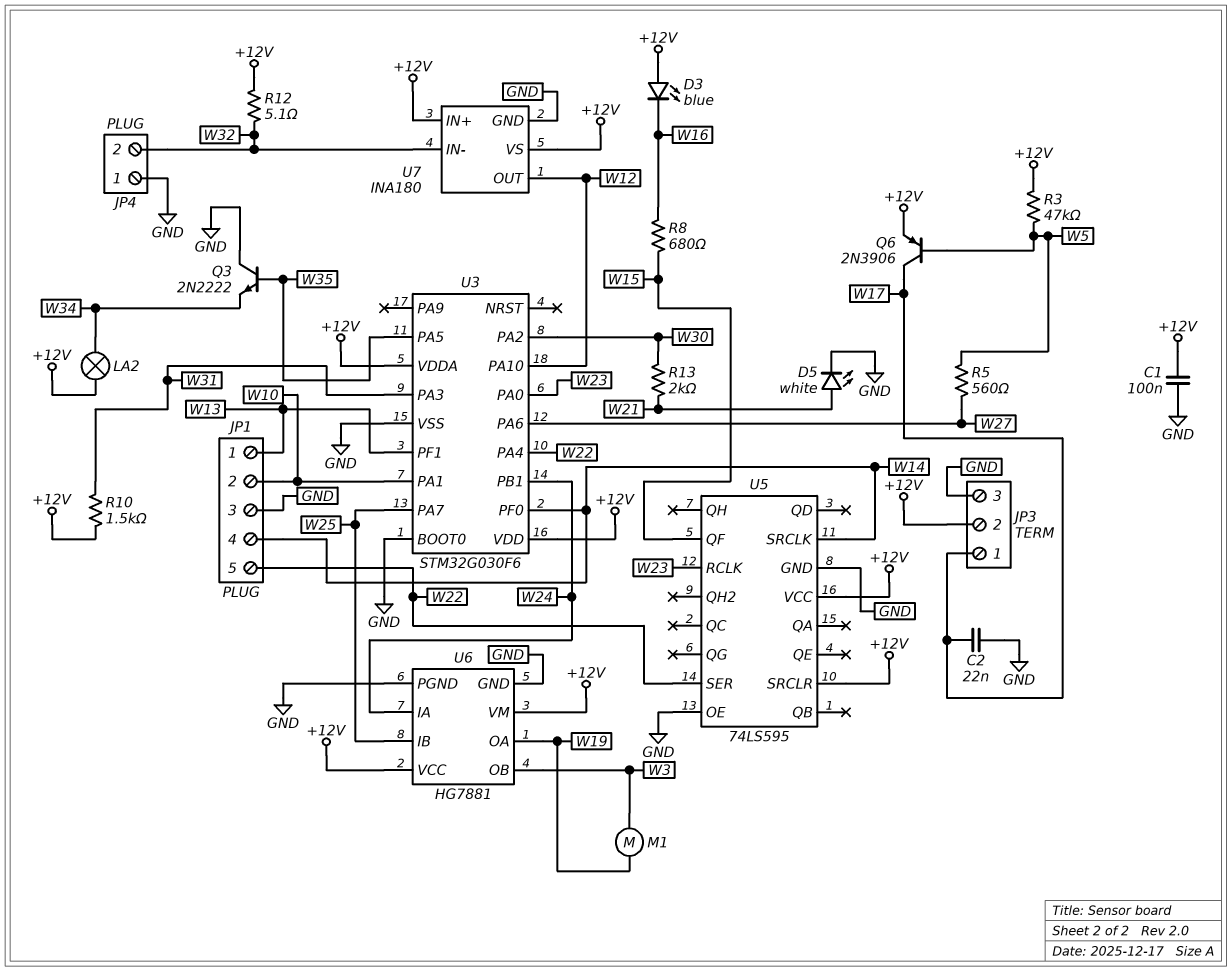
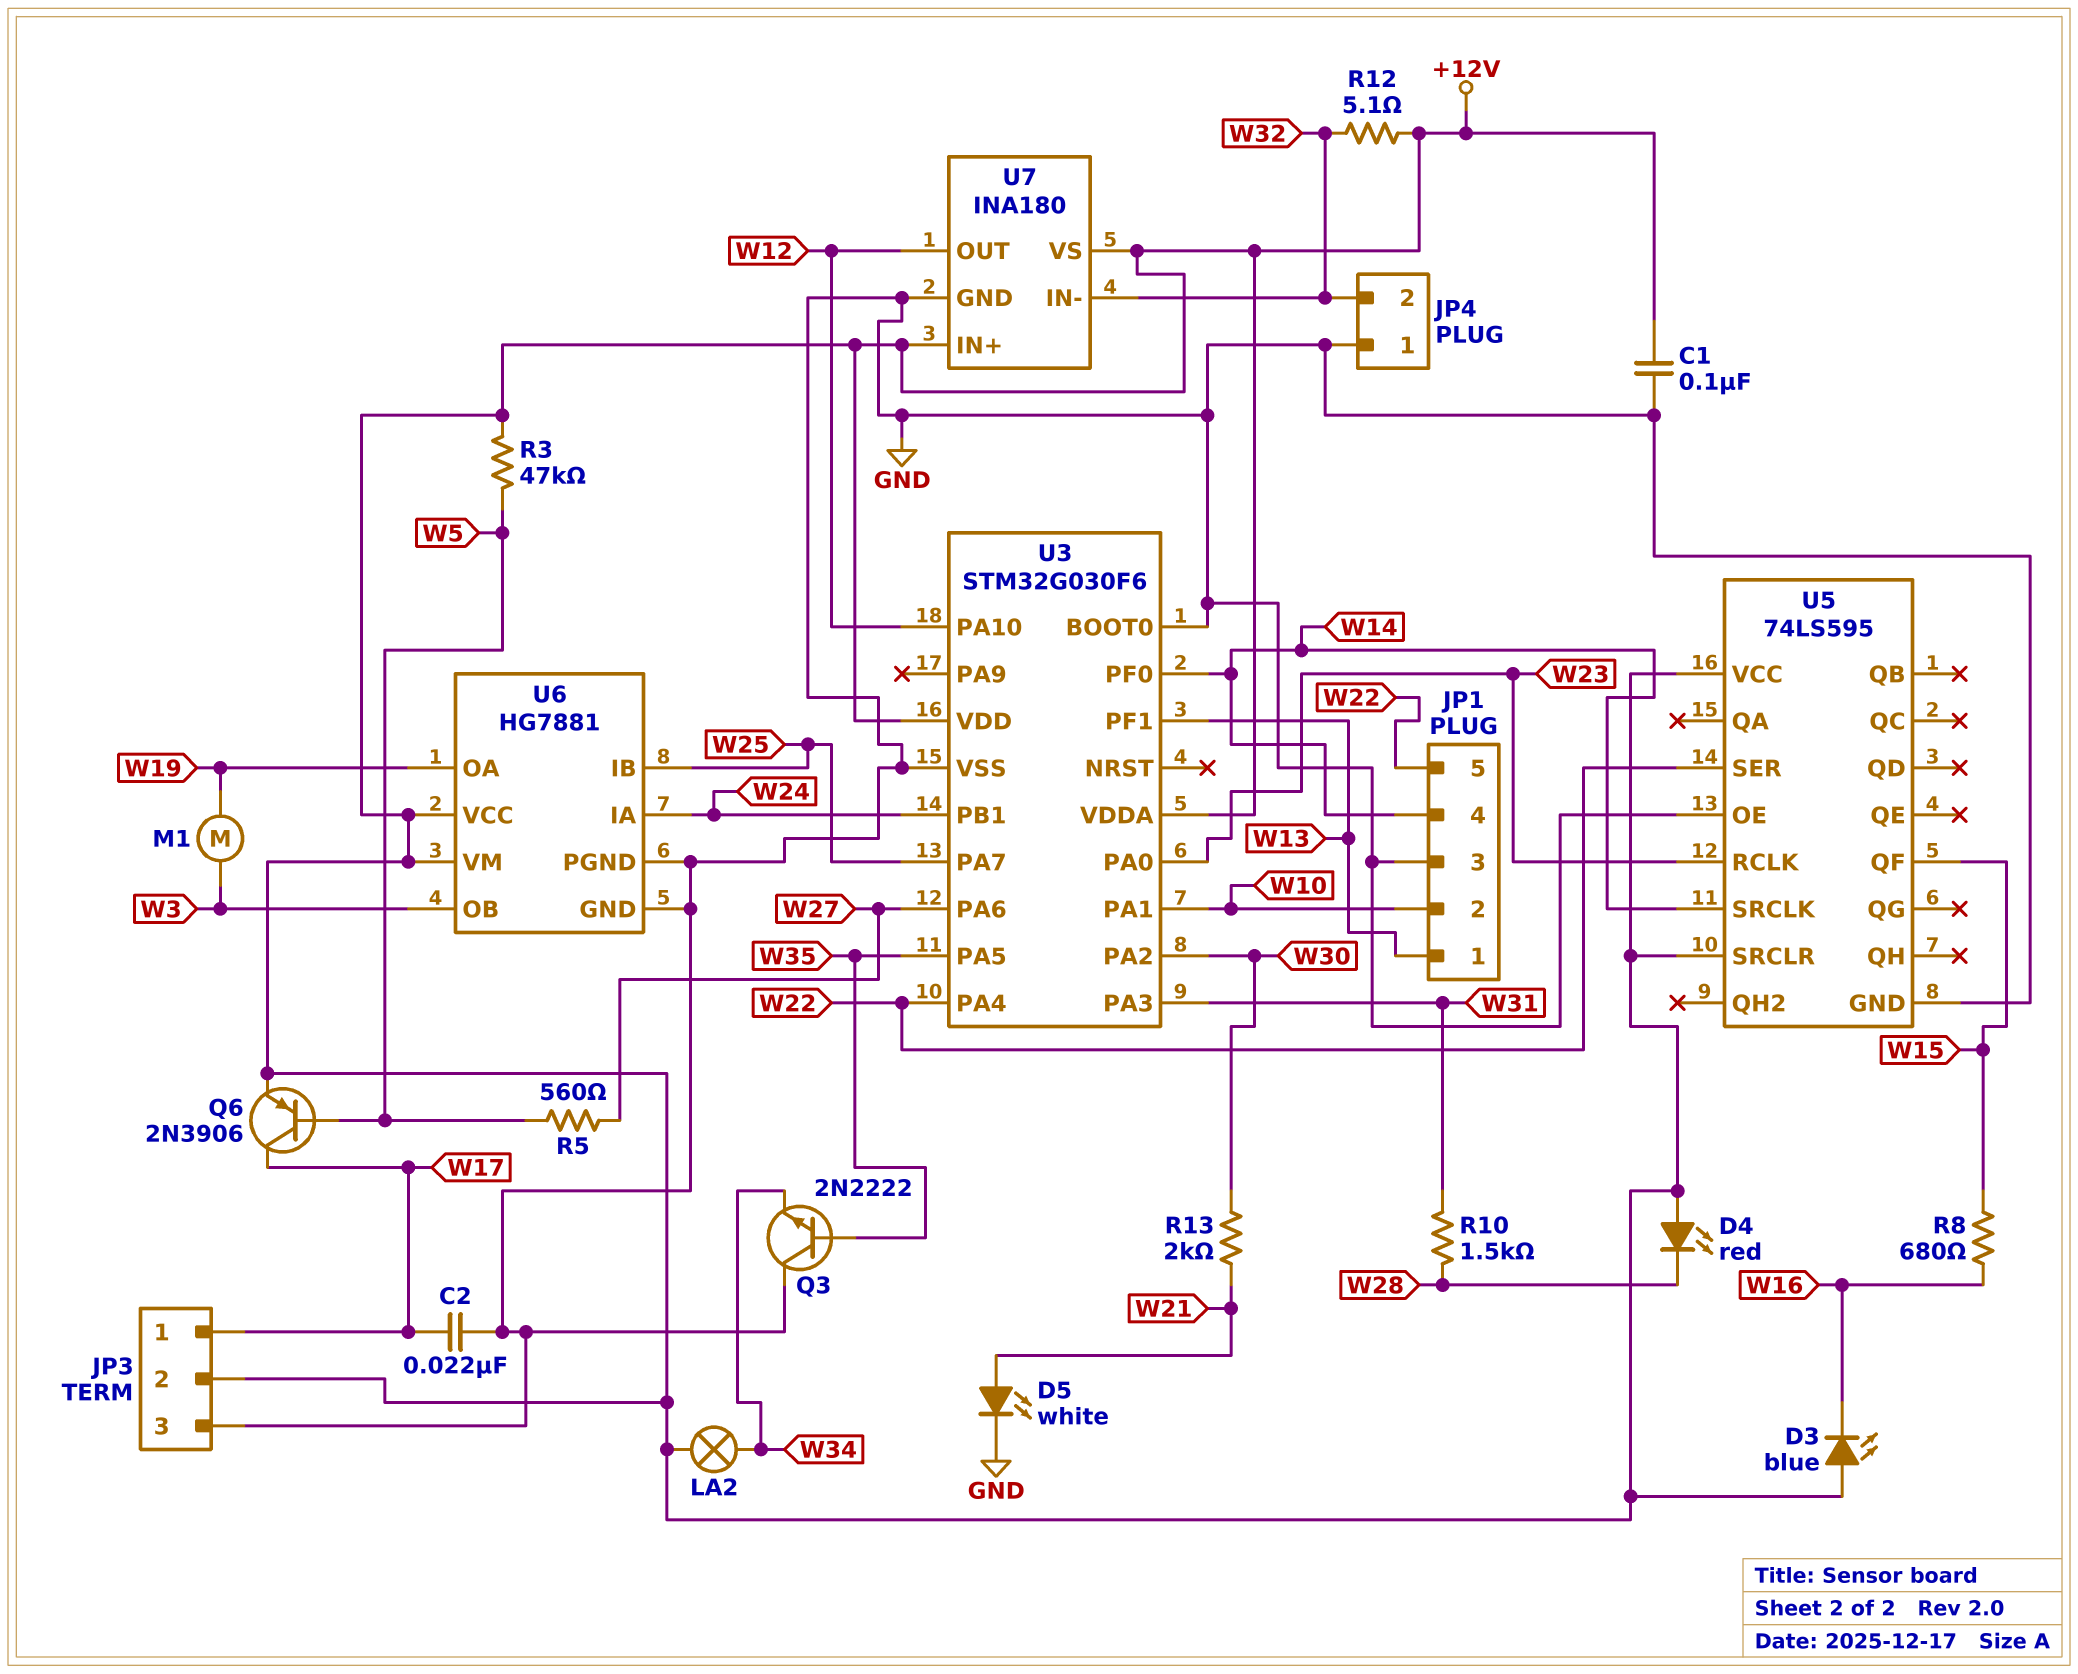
D4: none -> LED red (A +12V, K W28)
R10: 1.5k (+12V, W31) -> 1.5k (W28, W31)

